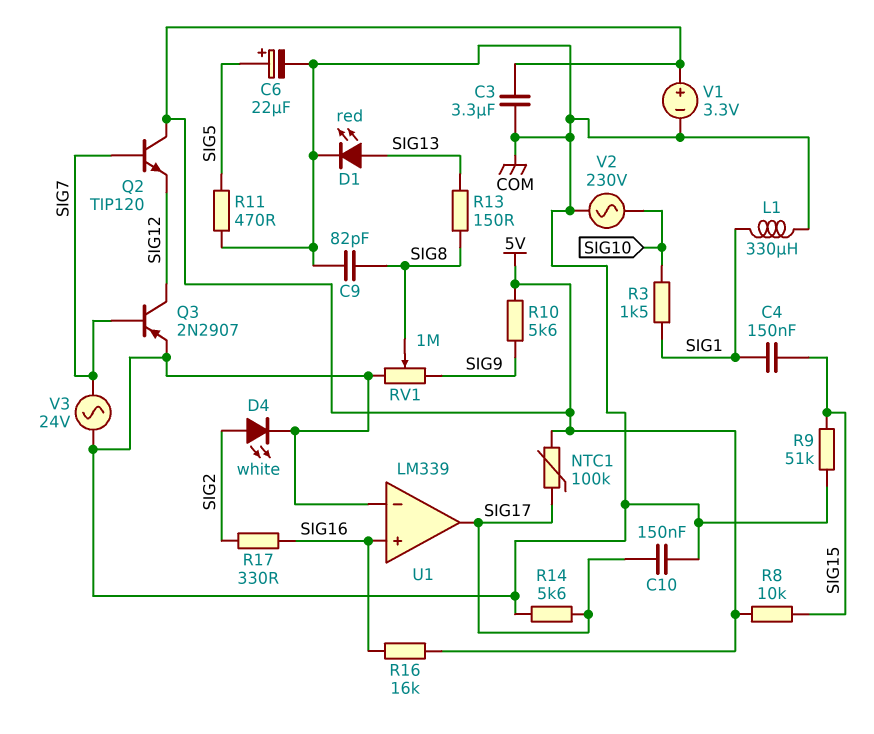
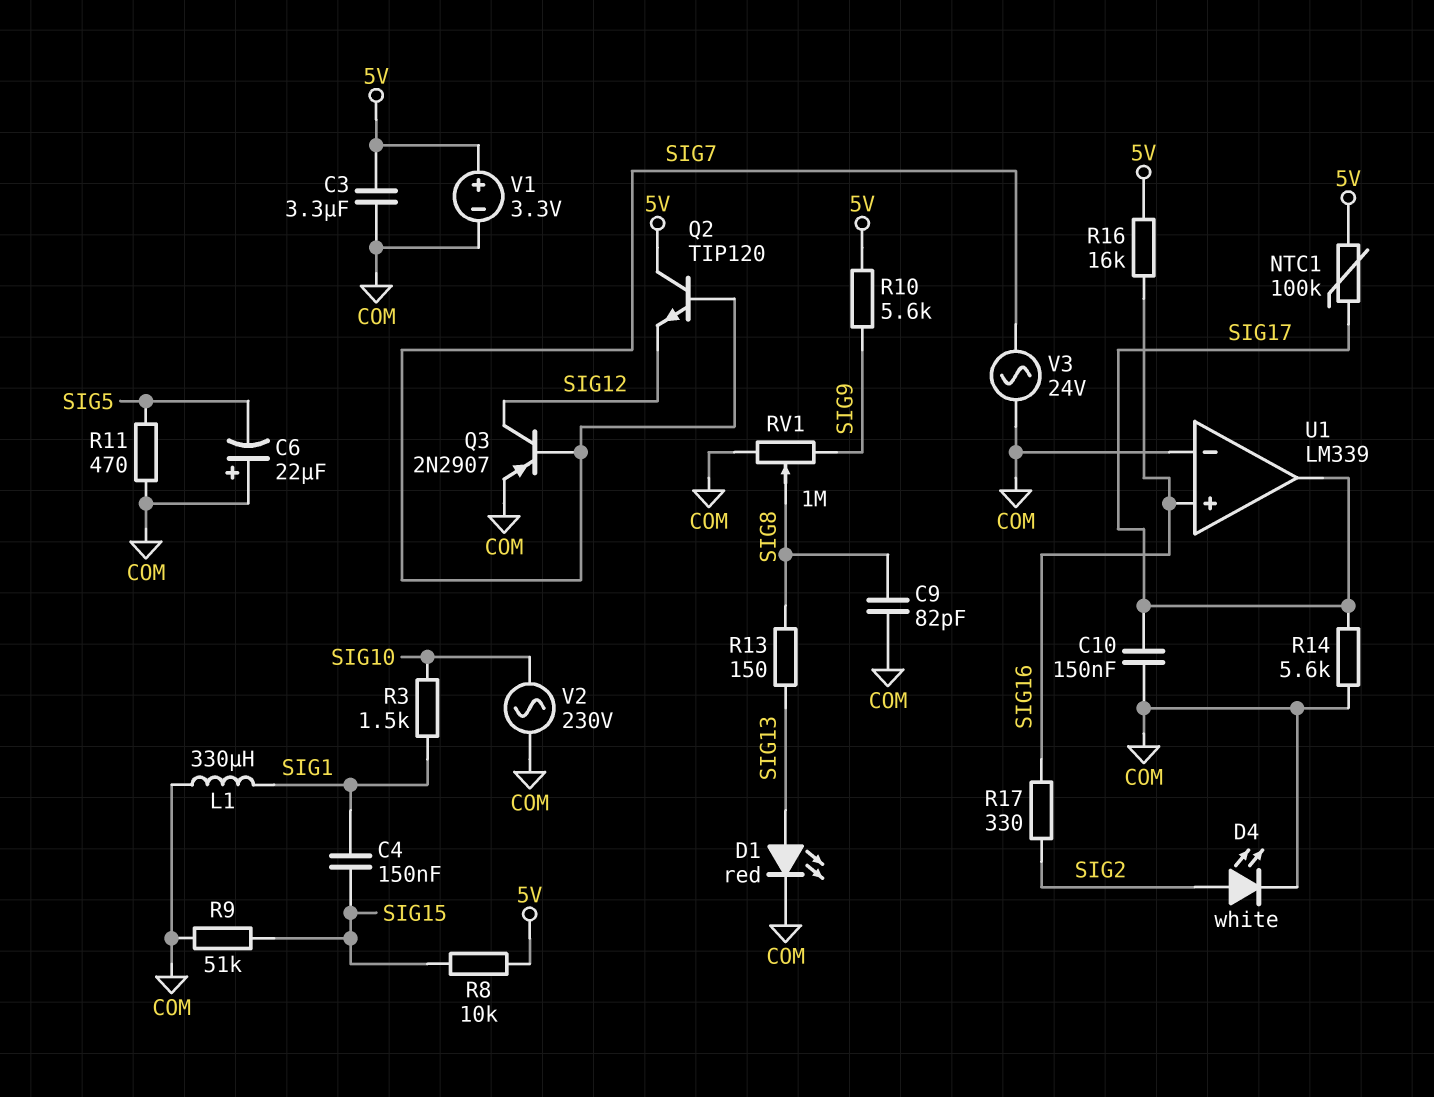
C6: 22uF (plus SIG5, minus COM) -> 22uF (plus COM, minus SIG5)

